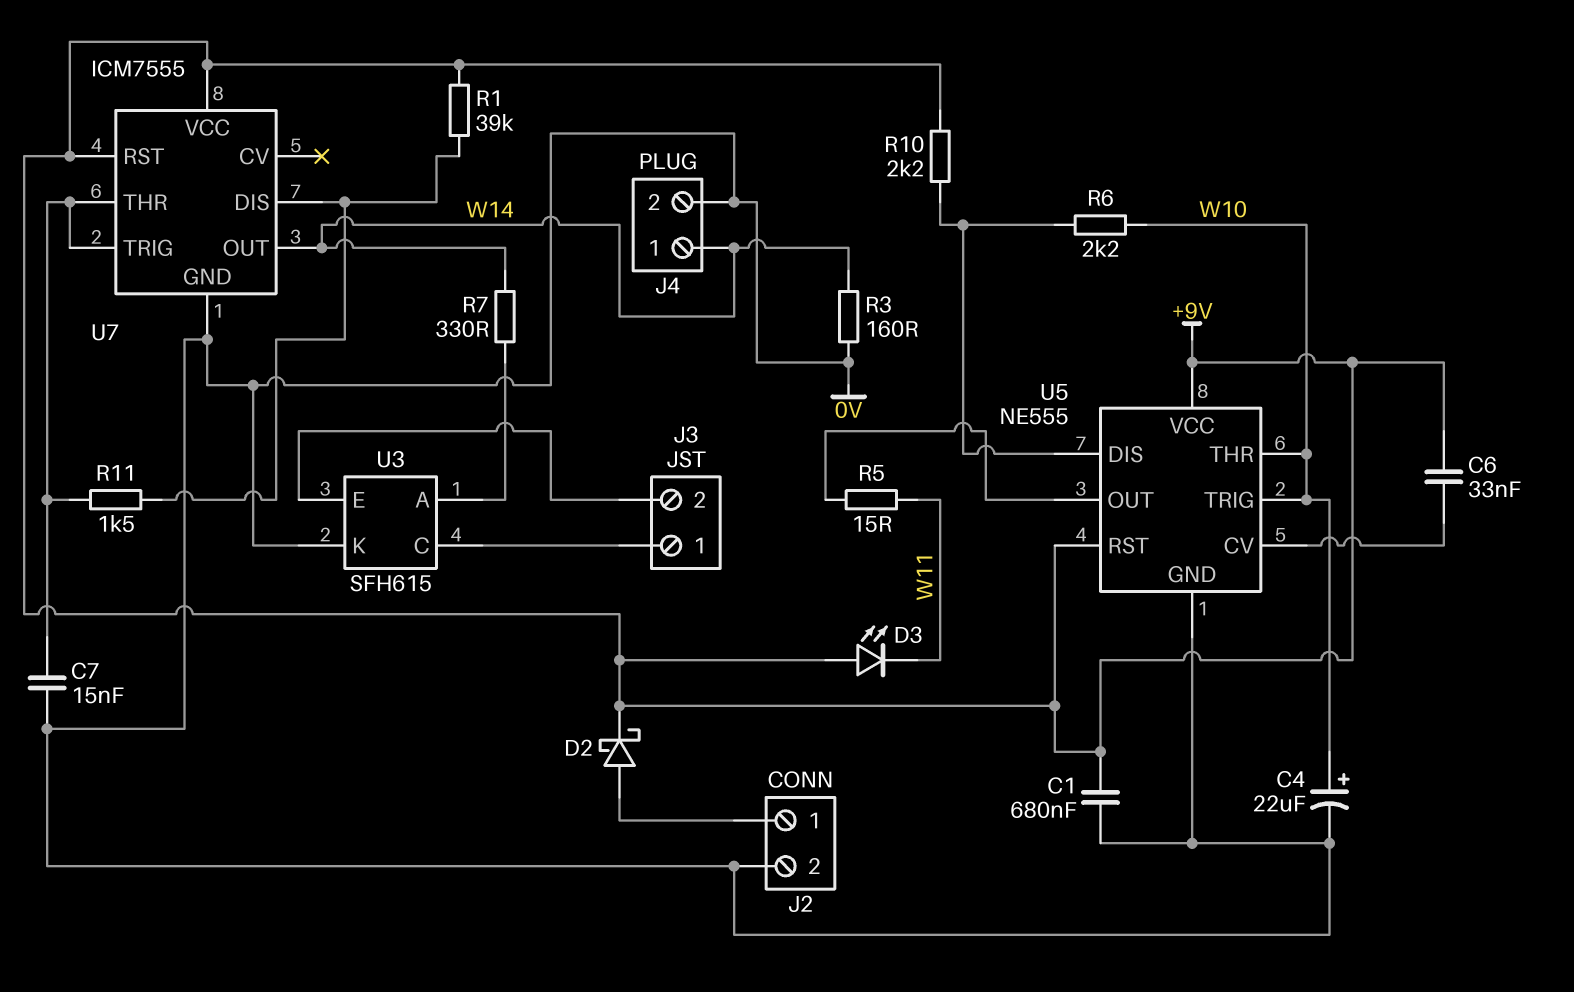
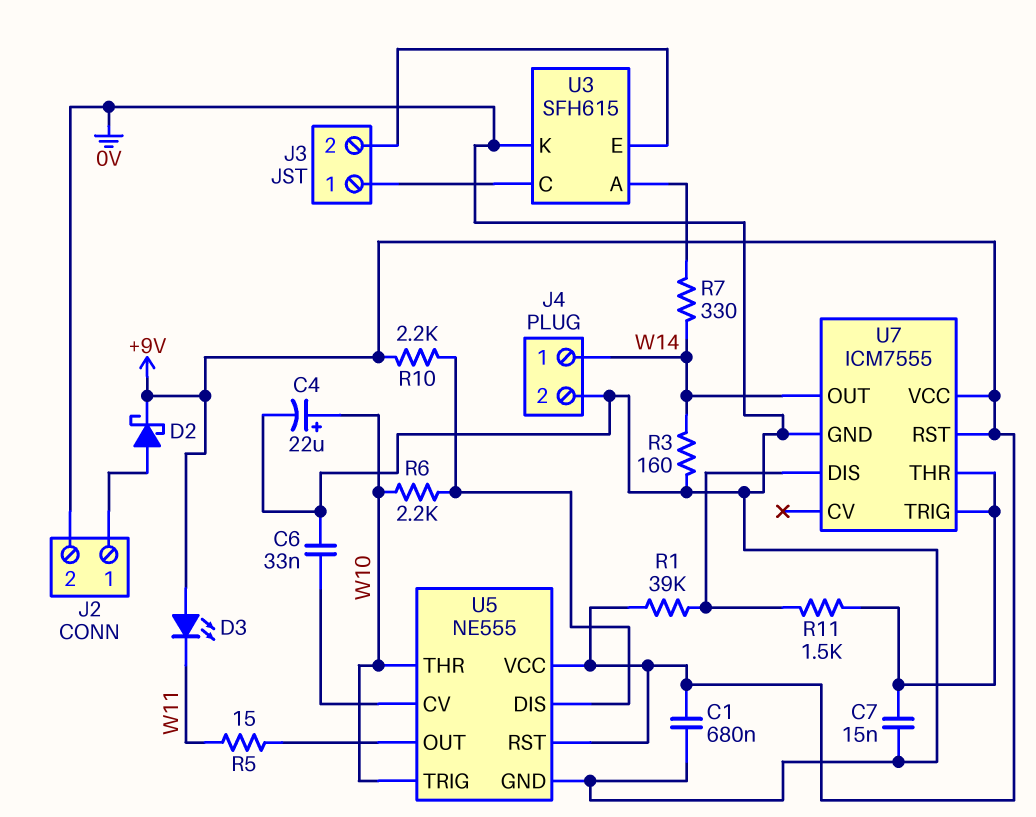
C6: 33nF (+9V, U5/CV) -> 33nF (0V, U5/CV)

